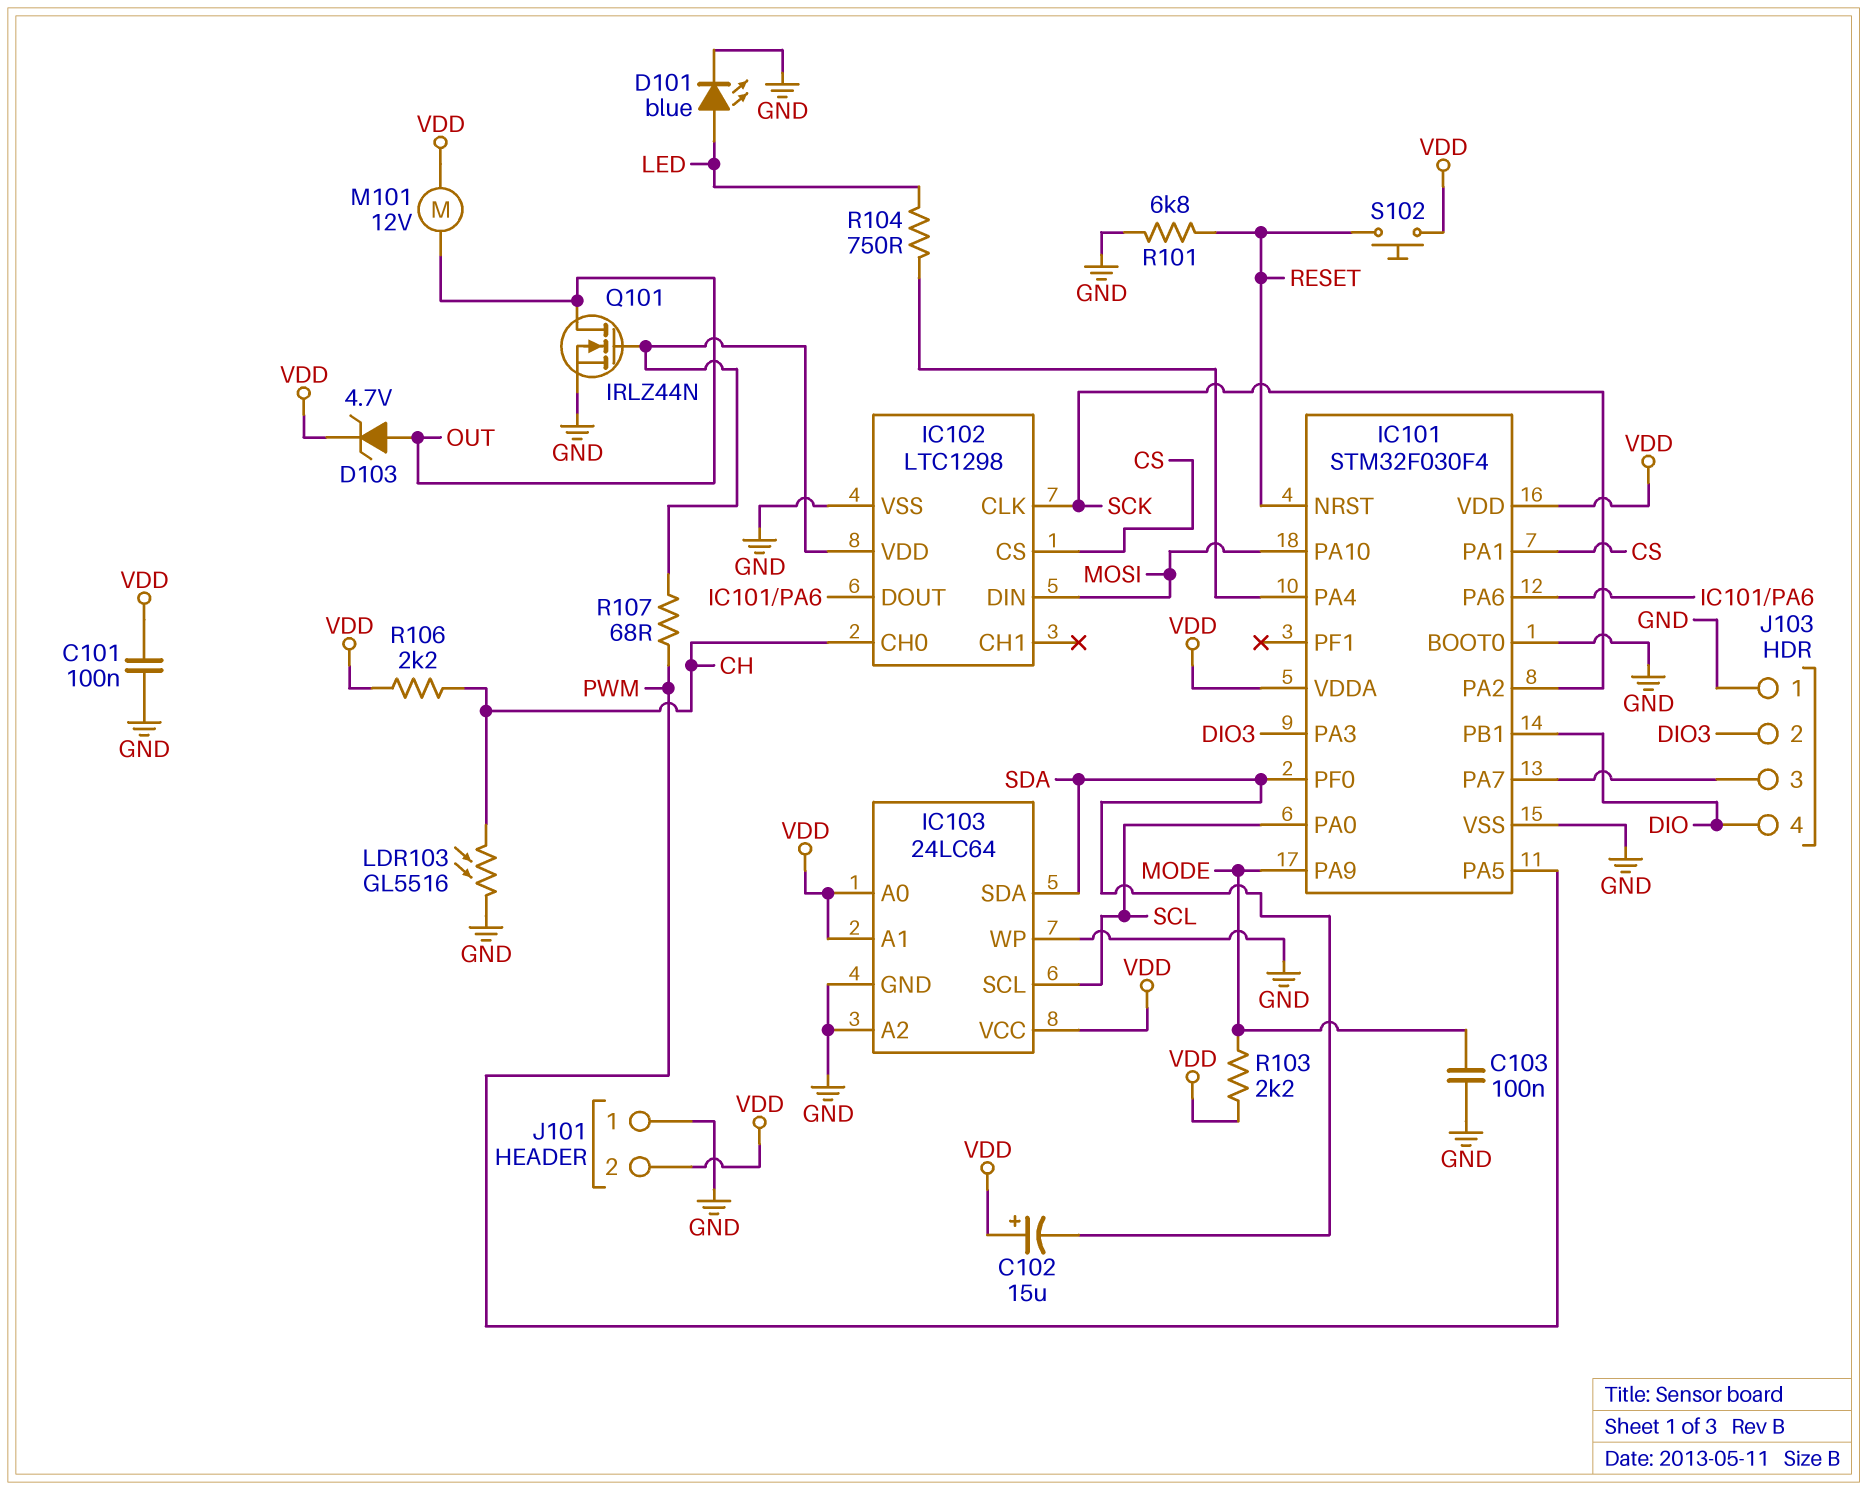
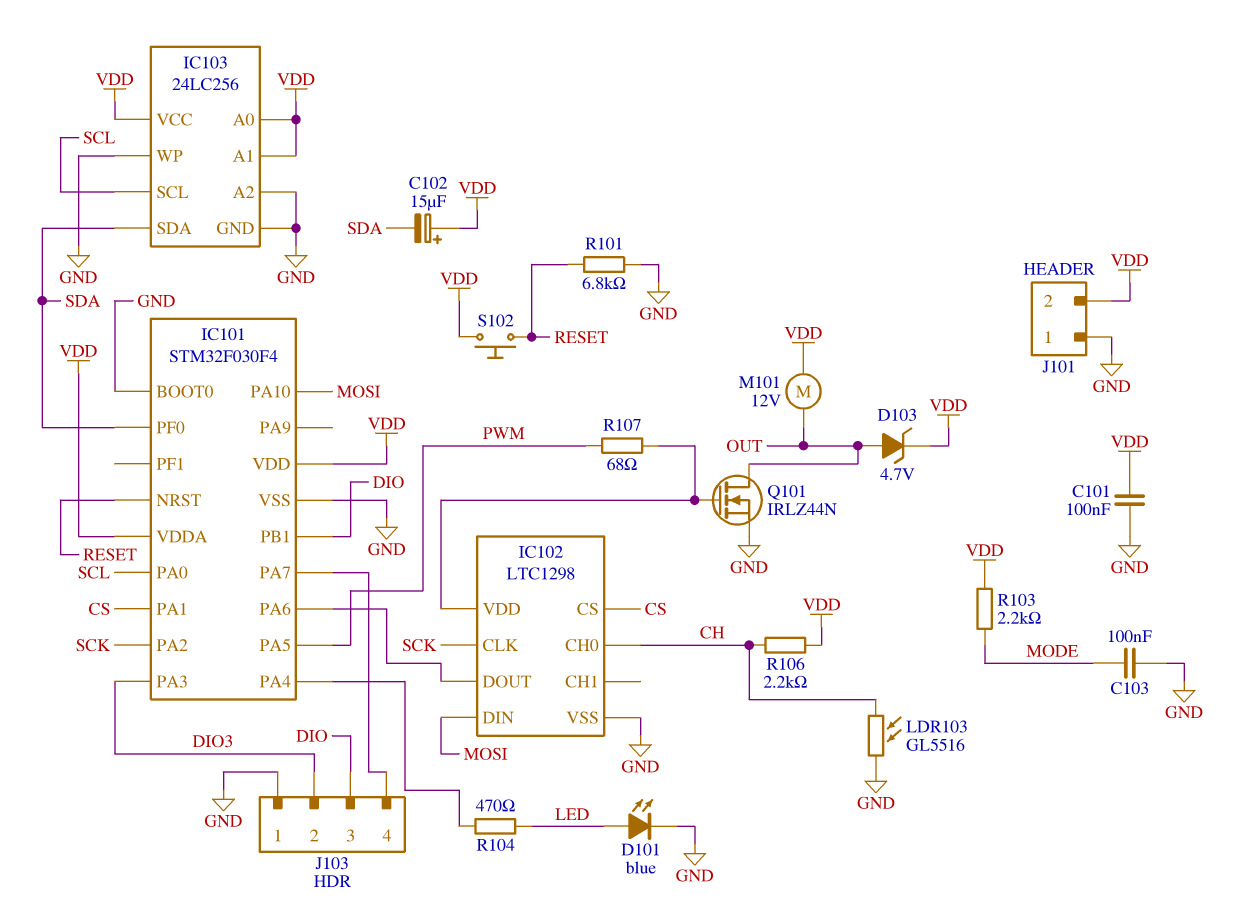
IC101 pin PA9: MODE -> none
IC103: 24LC64 -> 24LC256
J103 pin 3: IC101/PA7 -> DIO
J103 pin 4: DIO -> IC101/PA7
R104: 750 (IC101/PA4, LED) -> 470 (IC101/PA4, LED)

